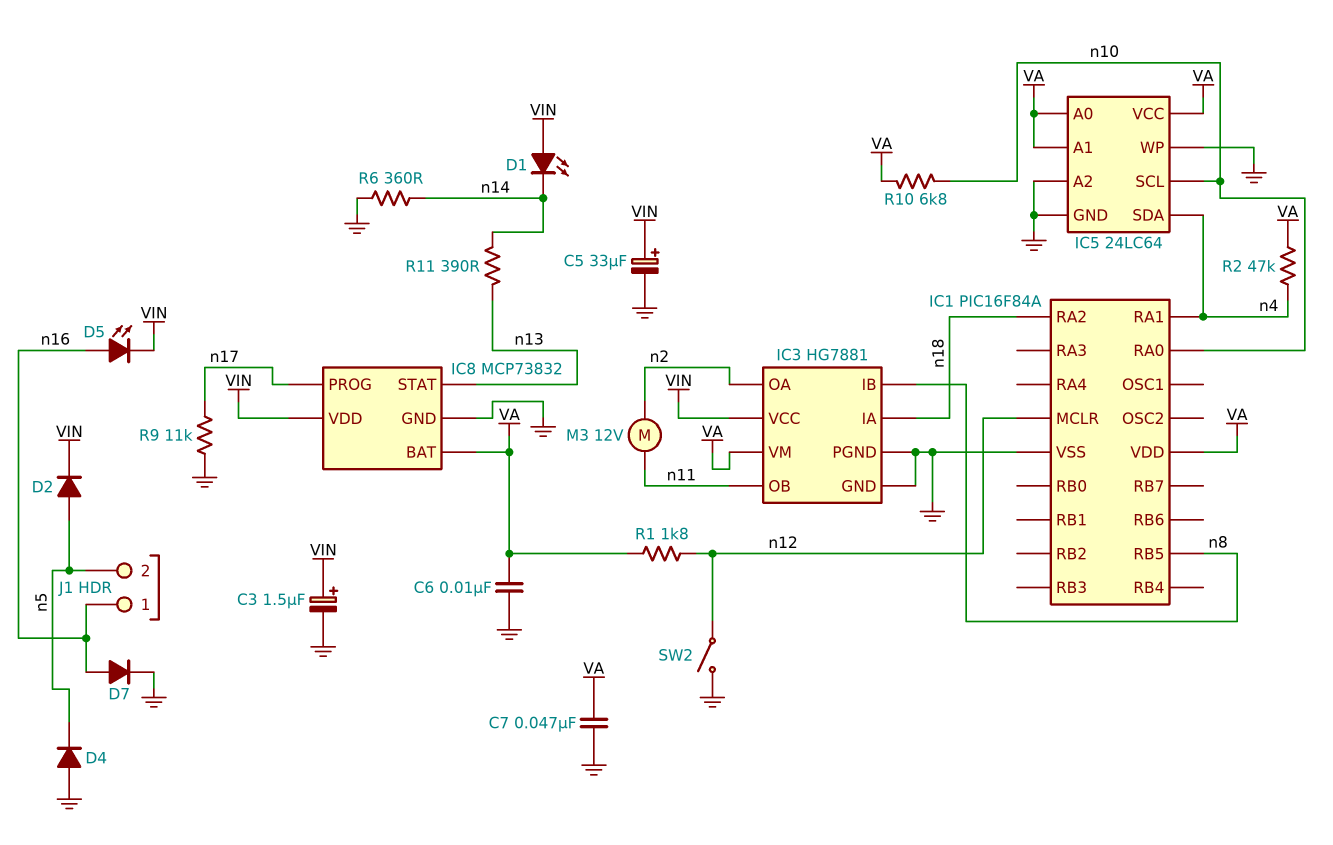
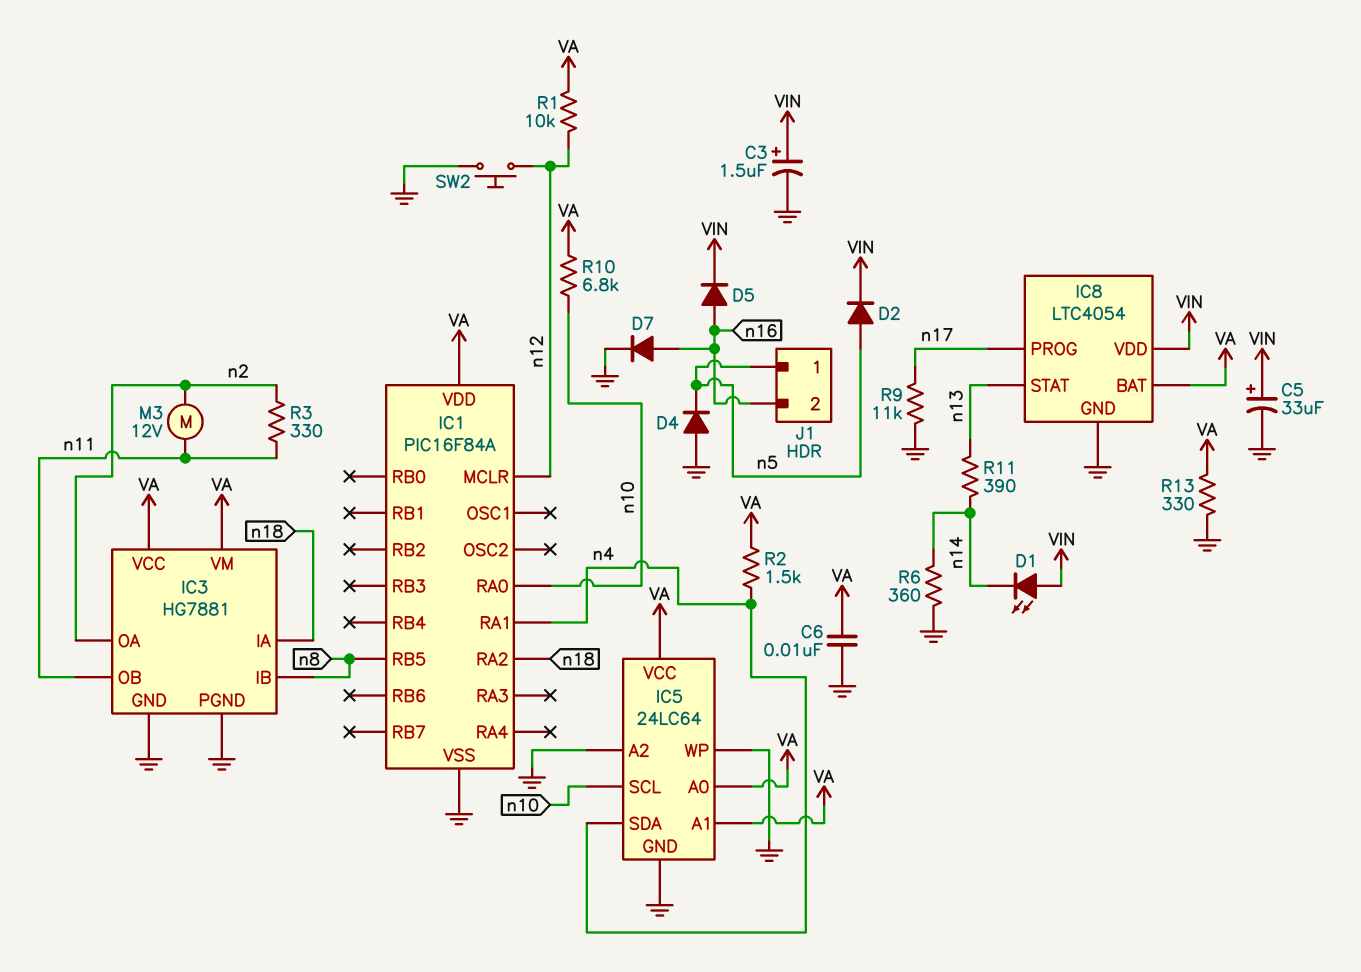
C7: 47nF (GND, VA) -> none
D5: LED (A n16, K VIN) -> diode (A n16, K VIN)
IC3 pin VCC: VIN -> VA
IC8: MCP73832 -> LTC4054
J1 pin 1: n16 -> n5
J1 pin 2: n5 -> n16
R1: 1.8k (VA, n12) -> 10k (VA, n12)
R2: 47k (VA, n4) -> 1.5k (VA, n4)
R3: none -> 330 (n2, n11)
R13: none -> 330 (GND, VA)
SW2: switch (GND, n12) -> button (GND, n12)

